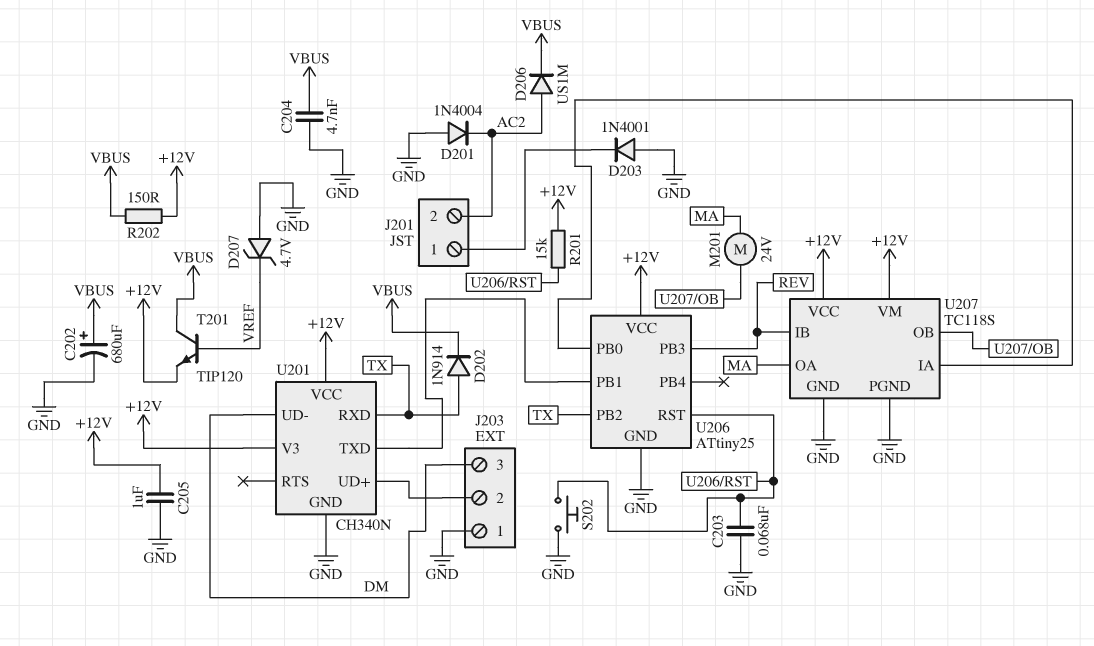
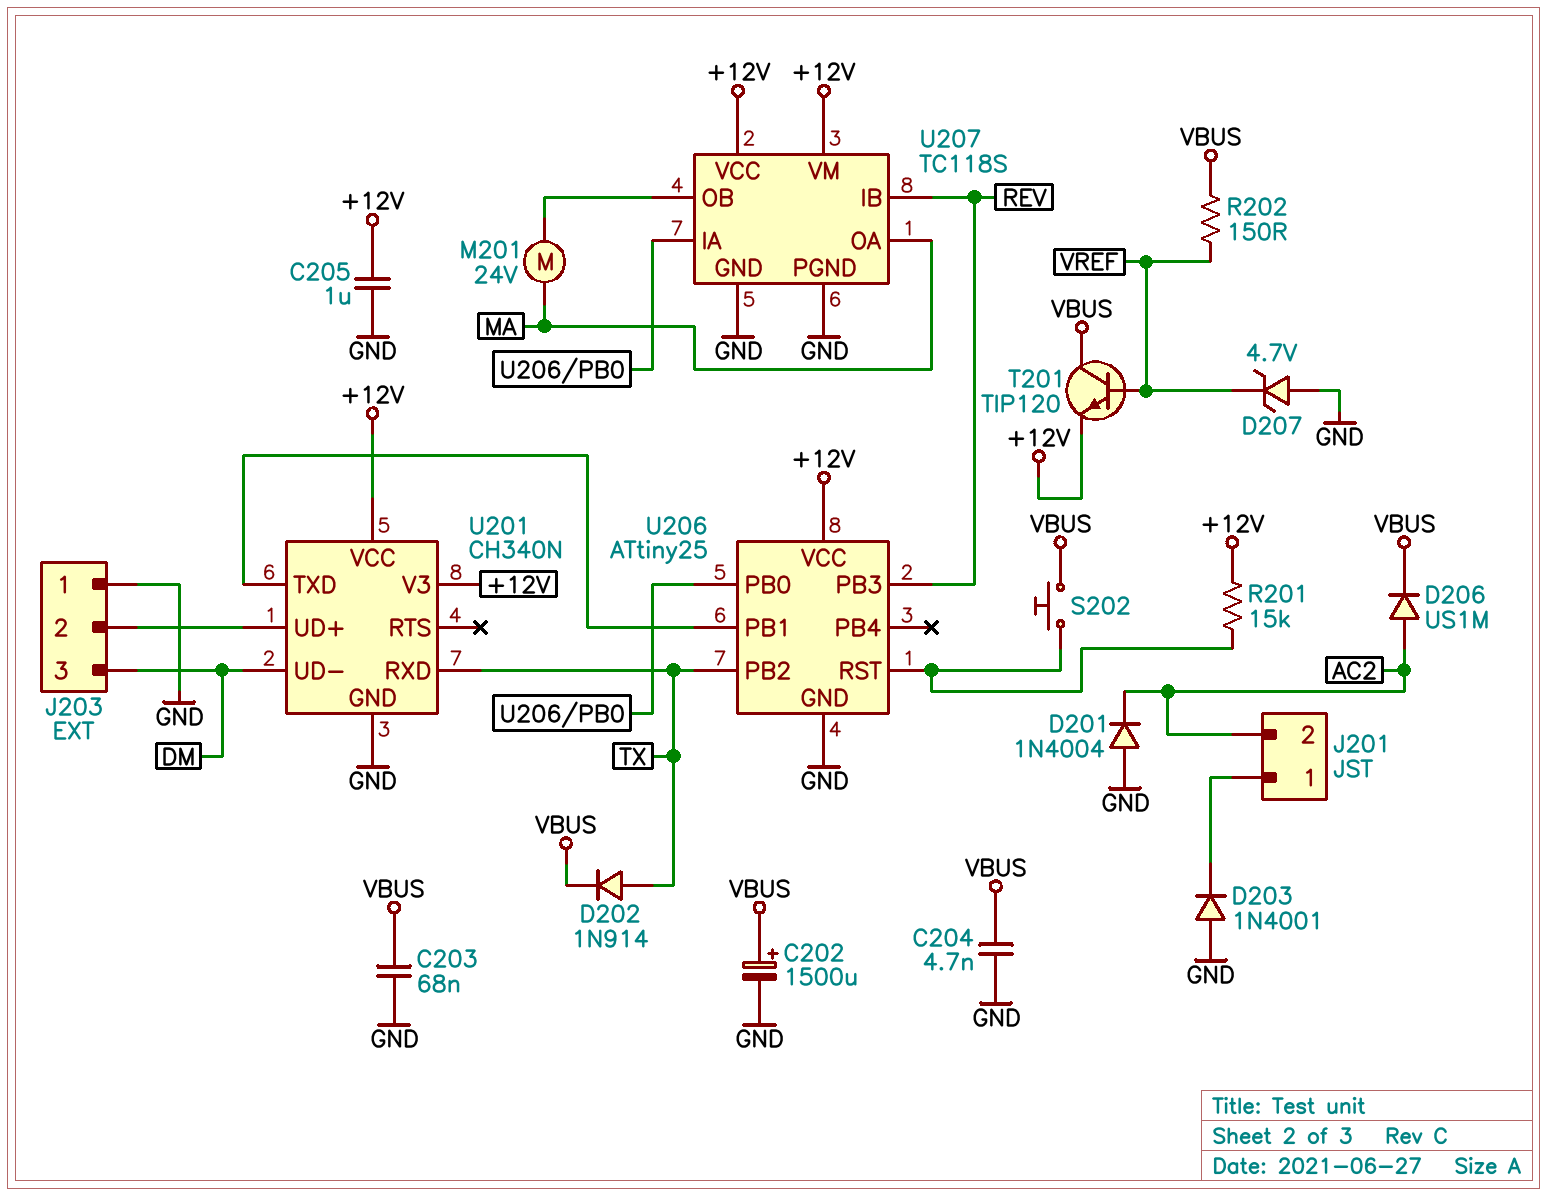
C202: 680uF (plus VBUS, minus GND) -> 1500uF (plus VBUS, minus GND)
C203: 68nF (GND, U206/RST) -> 68nF (GND, VBUS)
R202: 150 (+12V, VBUS) -> 150 (VBUS, VREF)
S202: button (GND, U206/RST) -> button (U206/RST, VBUS)

